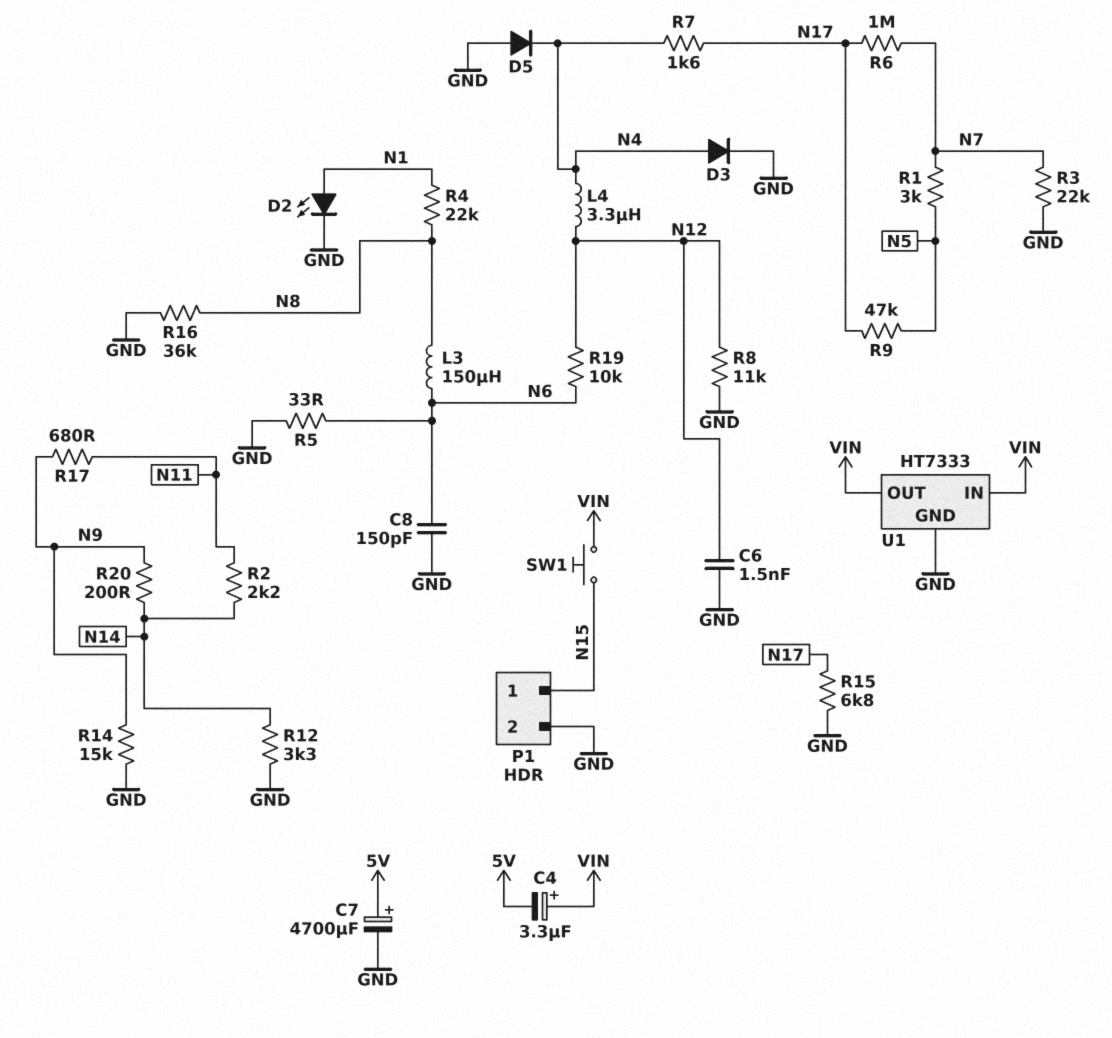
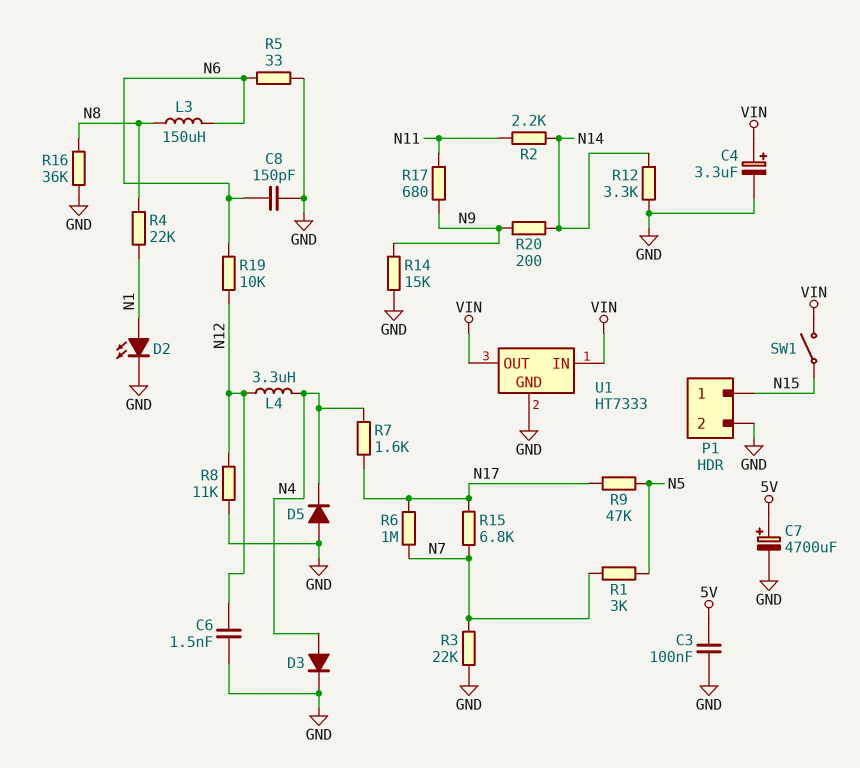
C3: none -> 100nF (5V, GND)
C4: 3.3uF (plus VIN, minus 5V) -> 3.3uF (plus VIN, minus GND)
R15: 6.8k (GND, N17) -> 6.8k (N7, N17)
SW1: button (N15, VIN) -> switch (N15, VIN)

